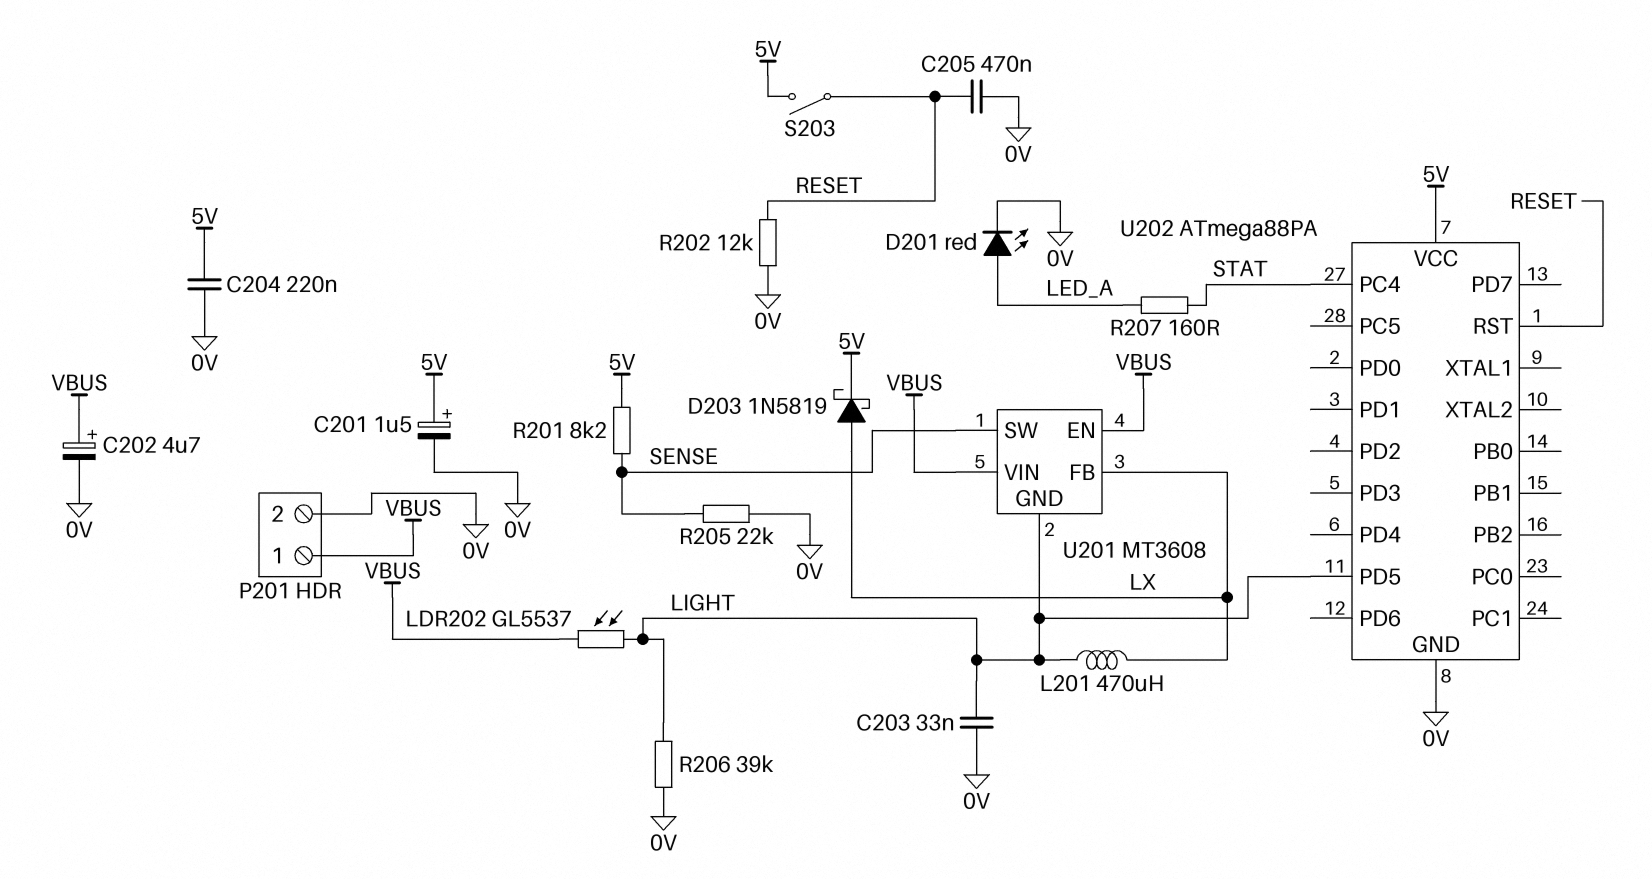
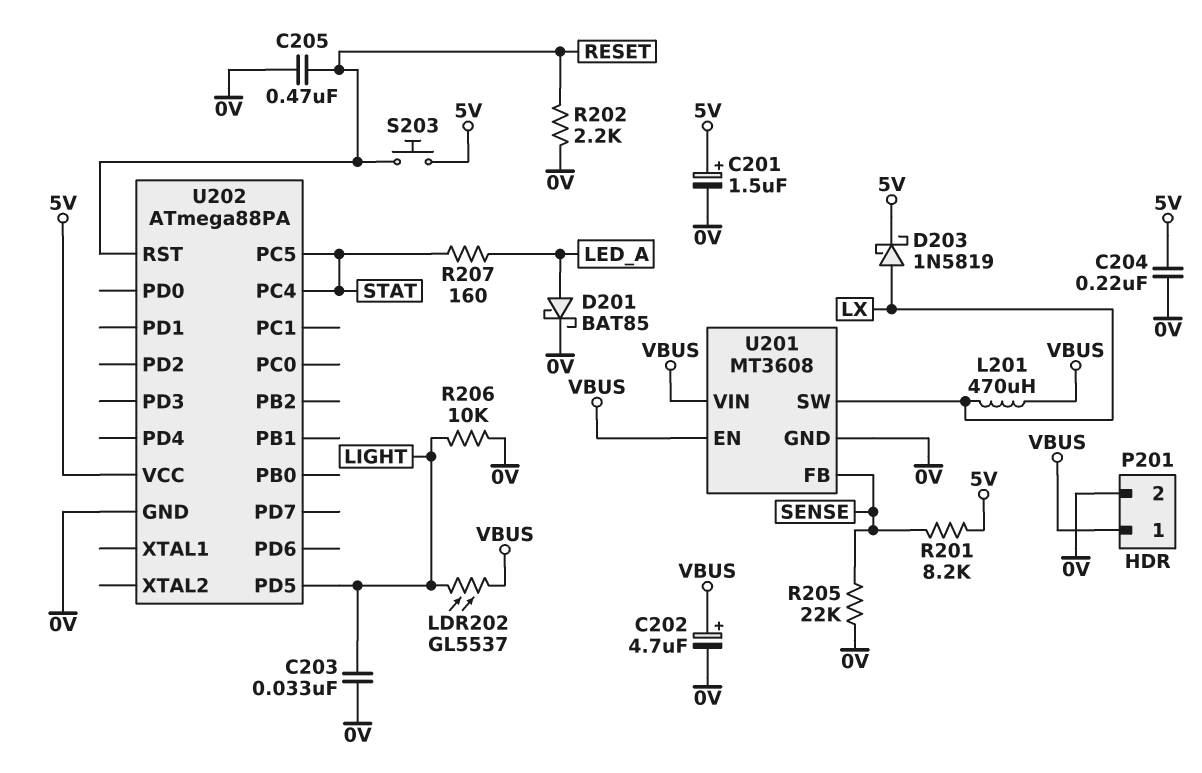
D201: LED red (A LED_A, K 0V) -> schottky BAT85 (A LED_A, K 0V)
L201: 470uH (LIGHT, LX) -> 470uH (LX, VBUS)
R202: 12k (0V, RESET) -> 2.2k (0V, RESET)
R206: 39k (0V, LIGHT) -> 10k (0V, LIGHT)
S203: switch (5V, RESET) -> button (5V, RESET)
U201 pin FB: LX -> SENSE
U201 pin GND: LIGHT -> 0V
U201 pin SW: SENSE -> LX
U202 pin PC5: none -> STAT

